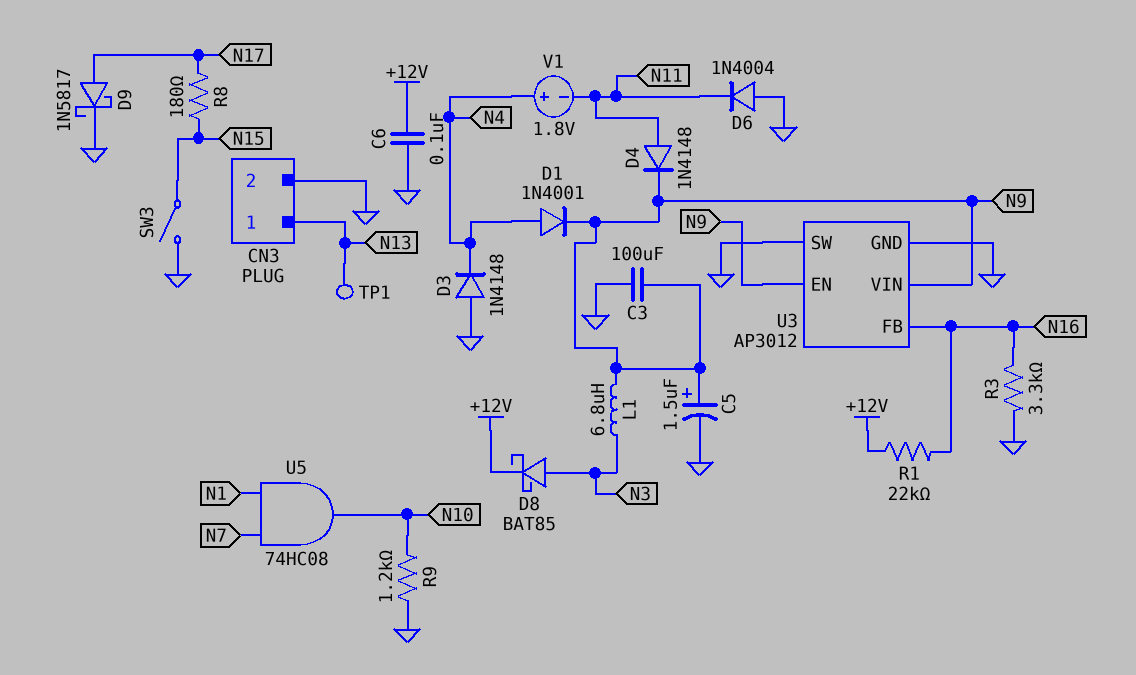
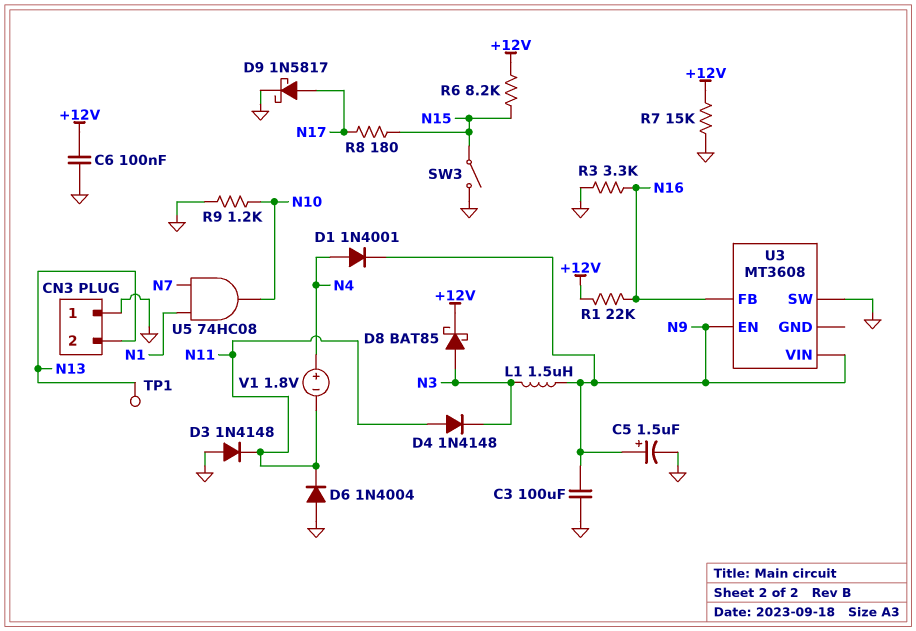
CN3 pin 1: N13 -> GND
CN3 pin 2: GND -> N13
D3: diode 1N4148 (A GND, K N4) -> diode 1N4148 (A GND, K N11)
D4: diode 1N4148 (A N11, K N9) -> diode 1N4148 (A N11, K N3)
L1: 6.8uH (N3, N9) -> 1.5uH (N3, N9)
R6: none -> 8.2k (+12V, N15)
R7: none -> 15k (+12V, GND)
U3: AP3012 -> MT3608
U3 pin GND: GND -> none

